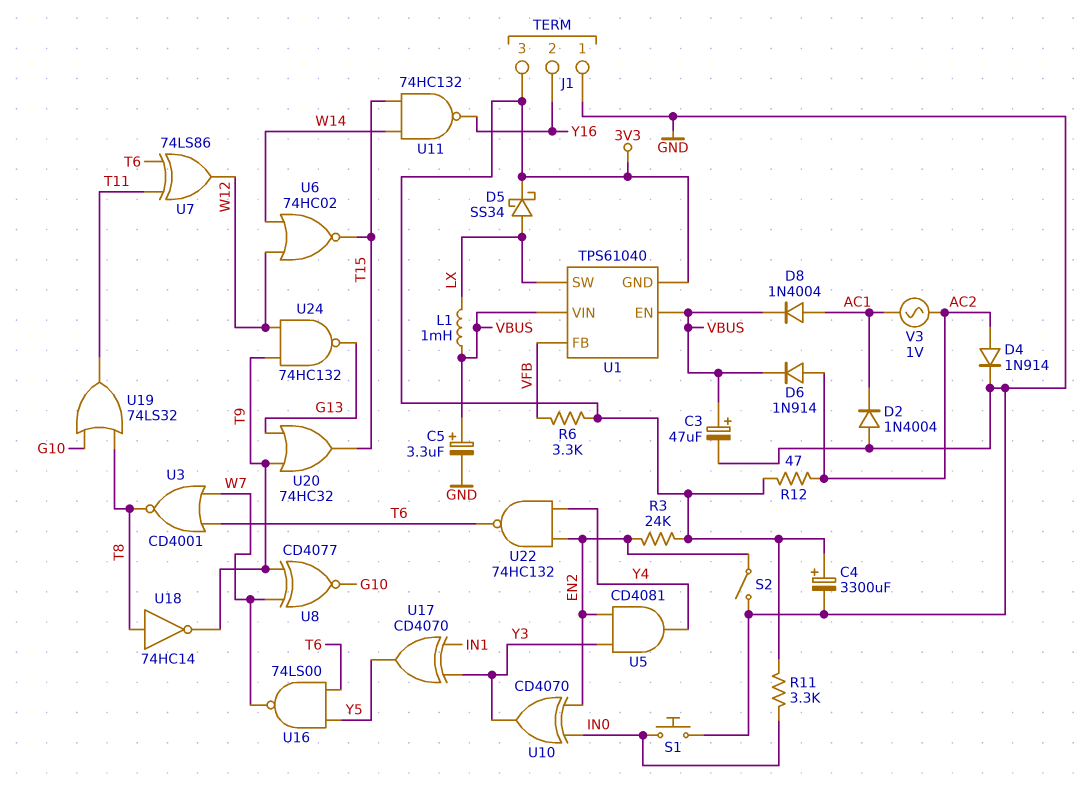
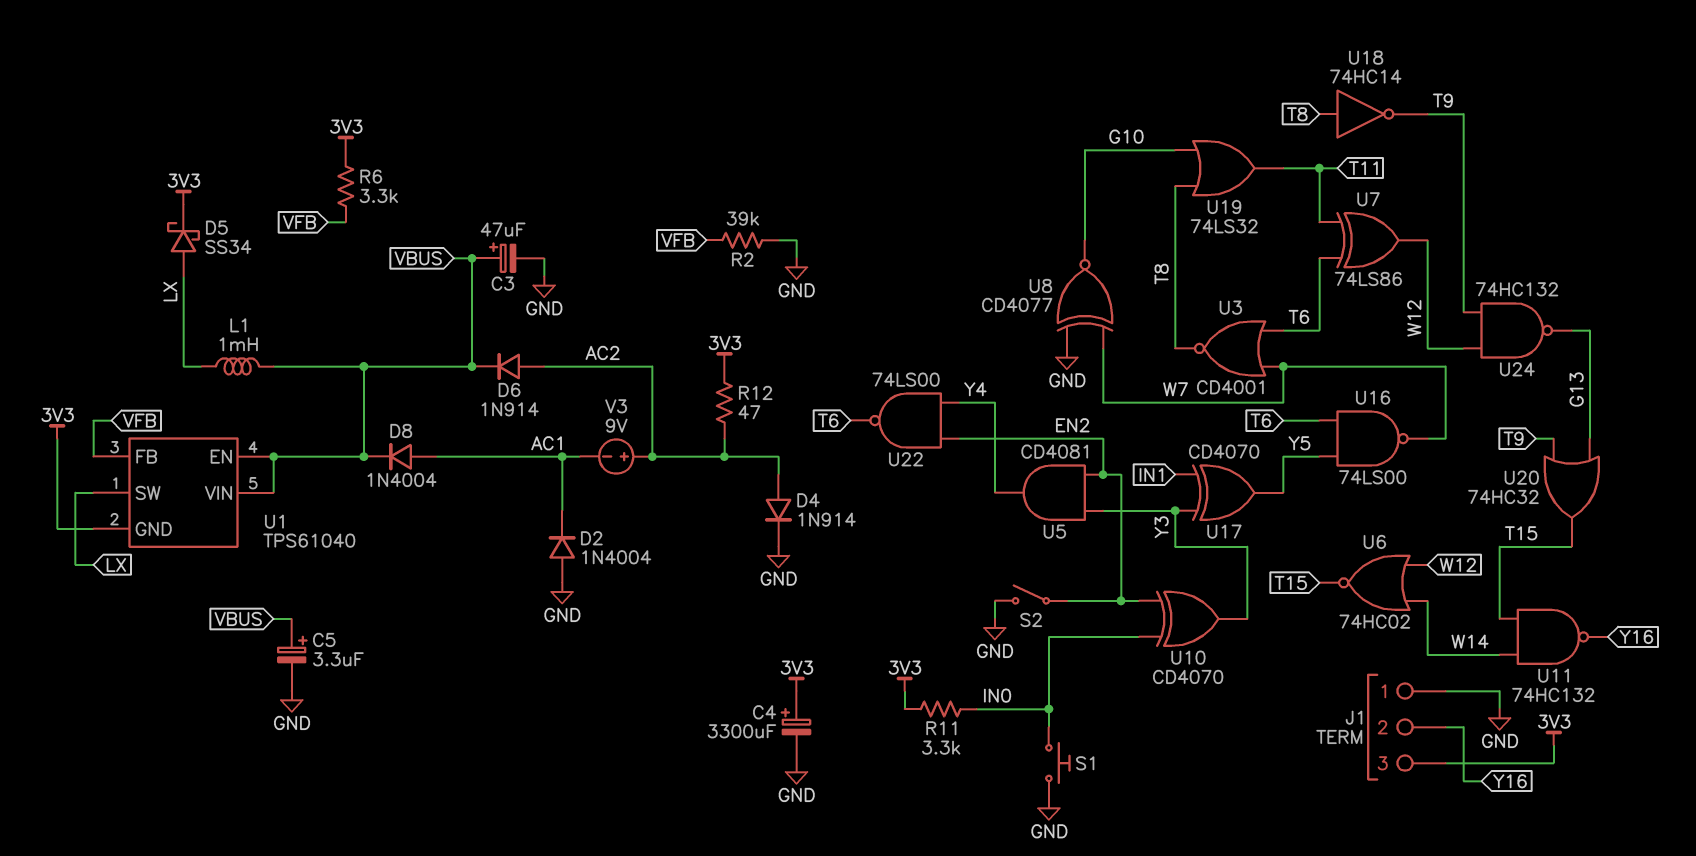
R2: none -> 39k (GND, VFB)
R3: 24k (3V3, EN2) -> none
U8: XNOR CD4077 (in T9, in W7, out G10) -> XNOR CD4077 (in GND, in W7, out G10)
U22: NAND 74HC132 (in EN2, in Y4, out T6) -> NAND 74LS00 (in EN2, in Y4, out T6)
V3: AC 1V (AC1, AC2) -> 9V (plus AC2, minus AC1)

